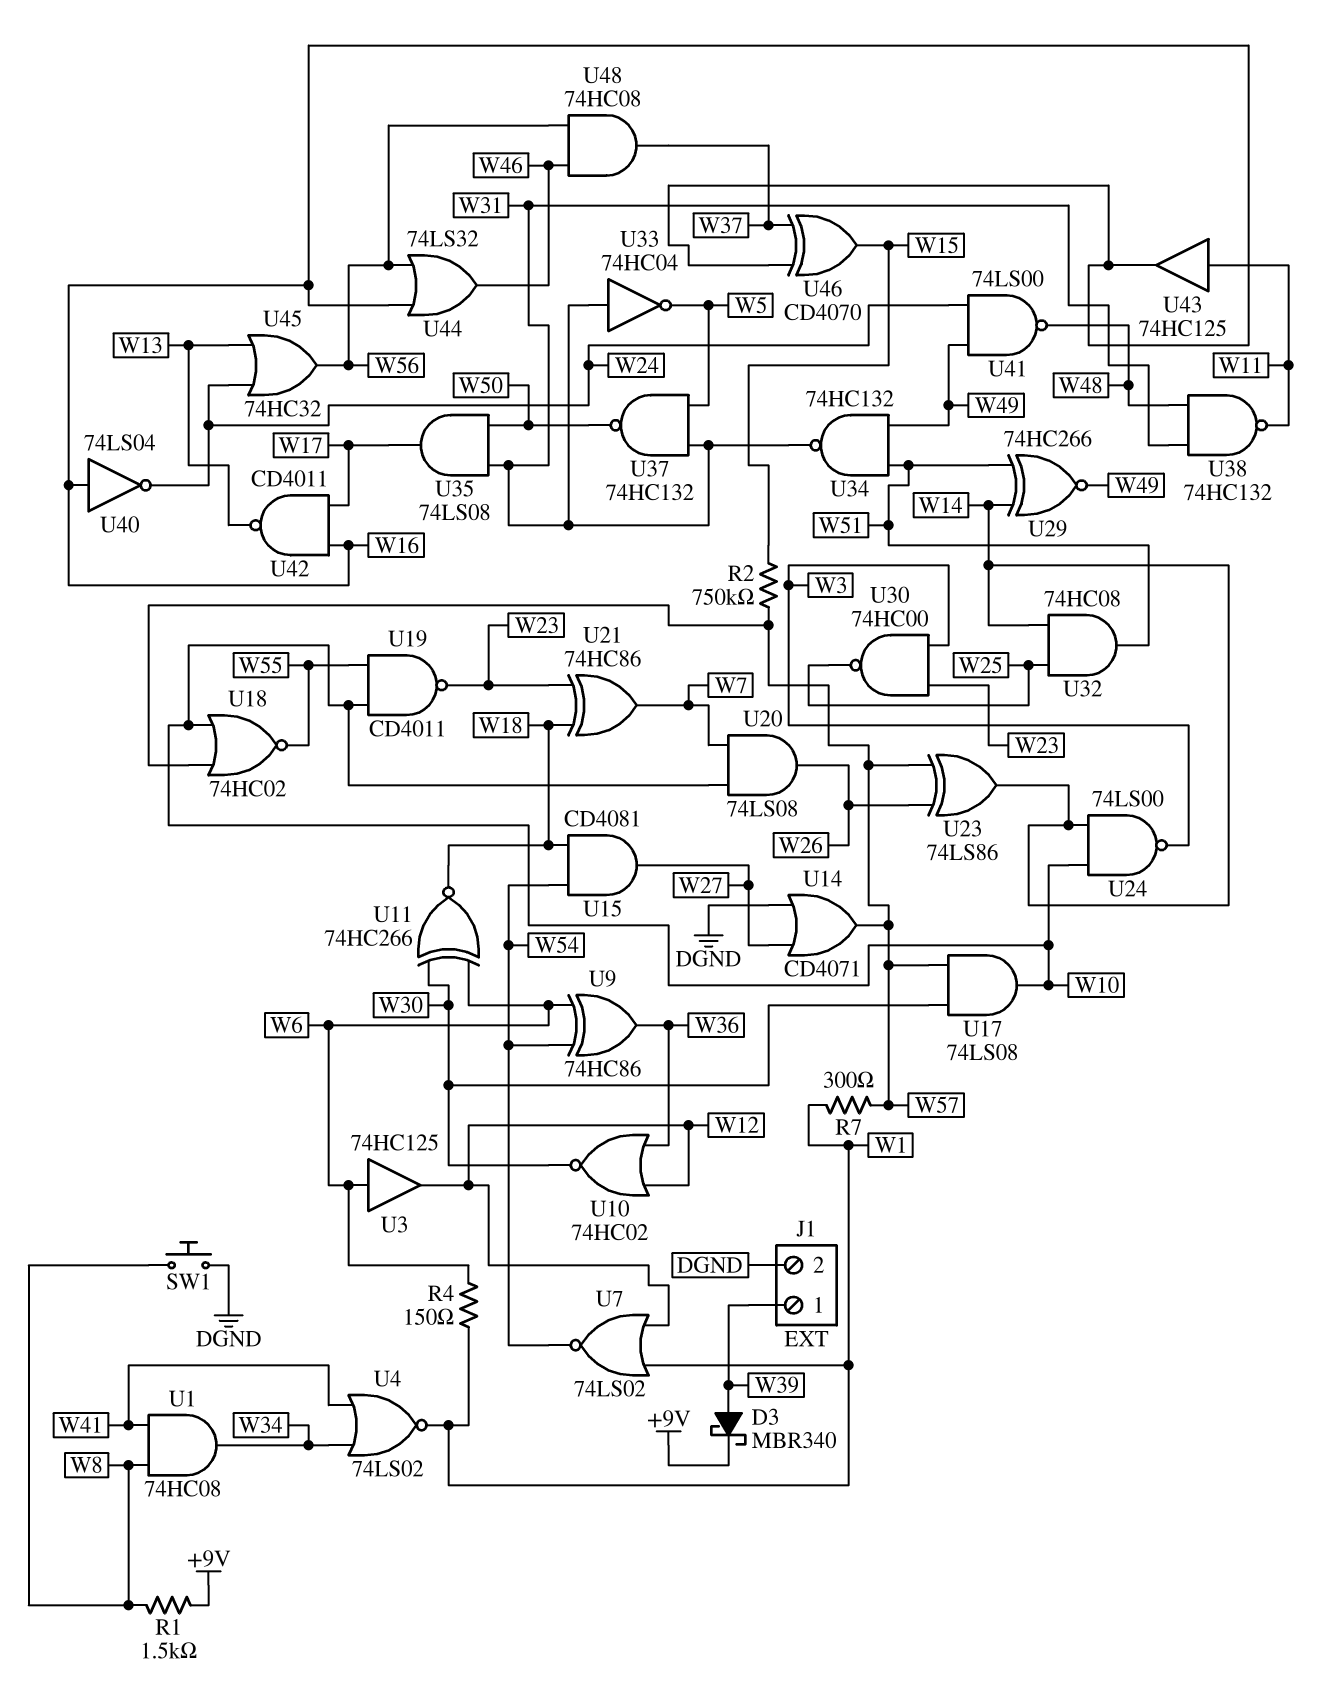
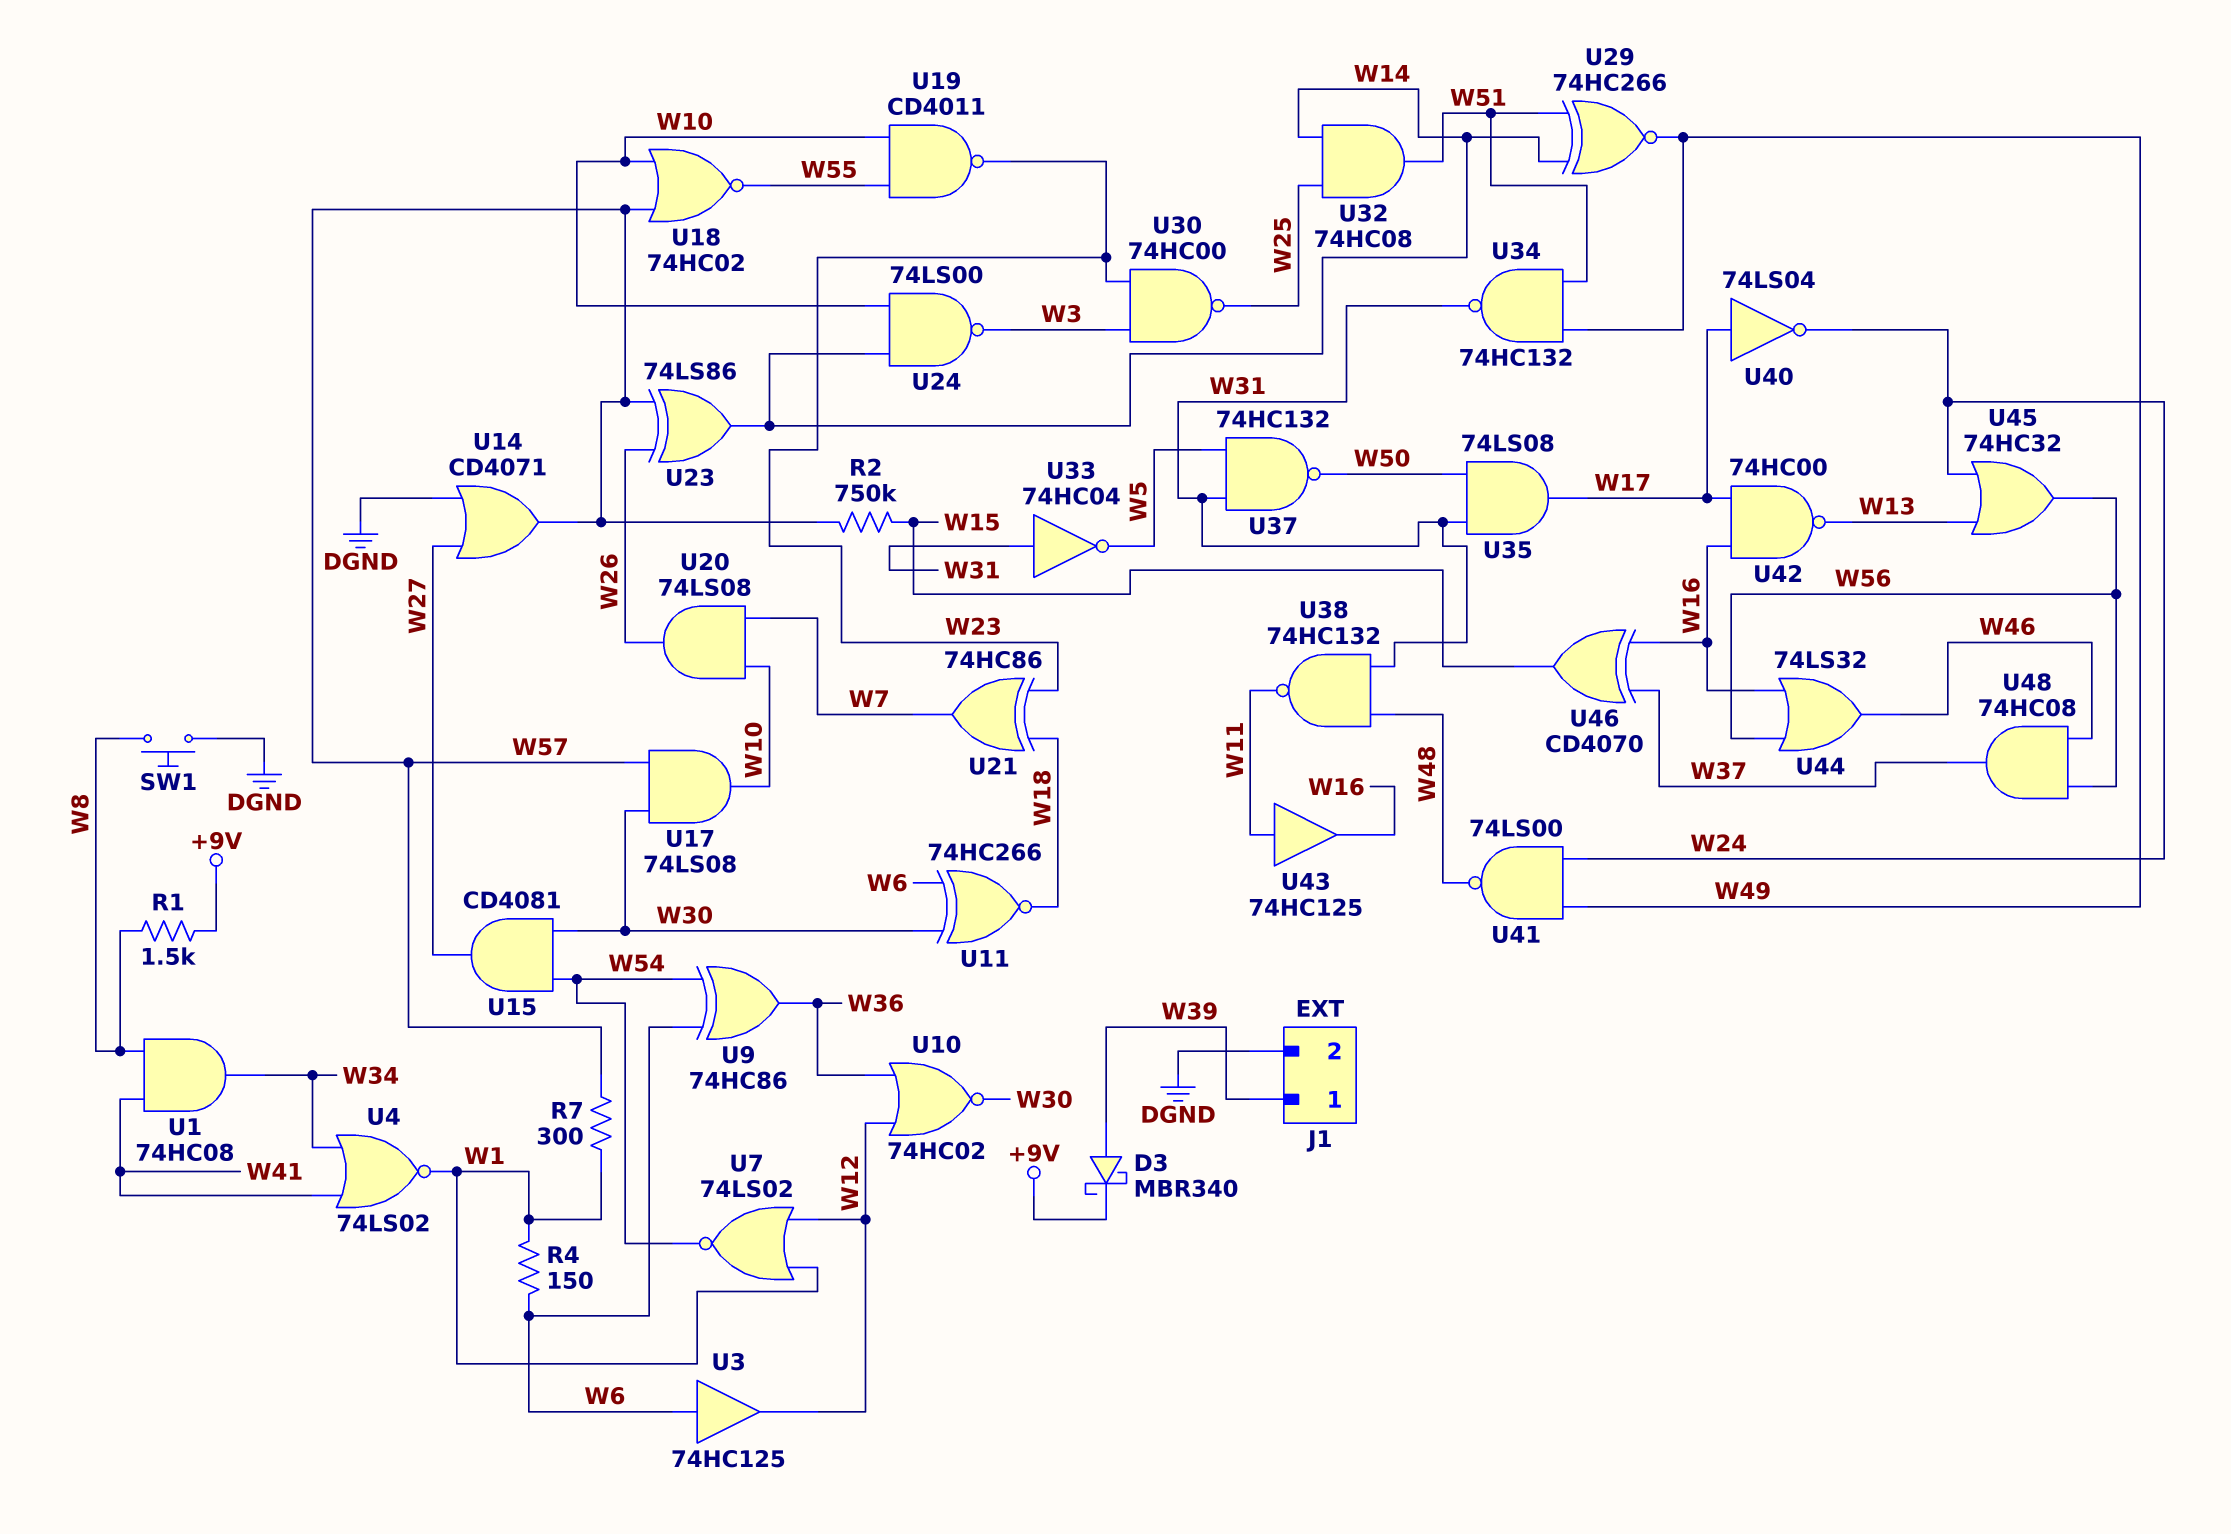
U15: AND CD4081 (in W18, in W54, out W27) -> AND CD4081 (in W30, in W54, out W27)
U40: NOT 74LS04 (in W16, out W24) -> NOT 74LS04 (in W17, out W24)
U42: NAND CD4011 (in W16, in W17, out W13) -> NAND 74HC00 (in W16, in W17, out W13)

